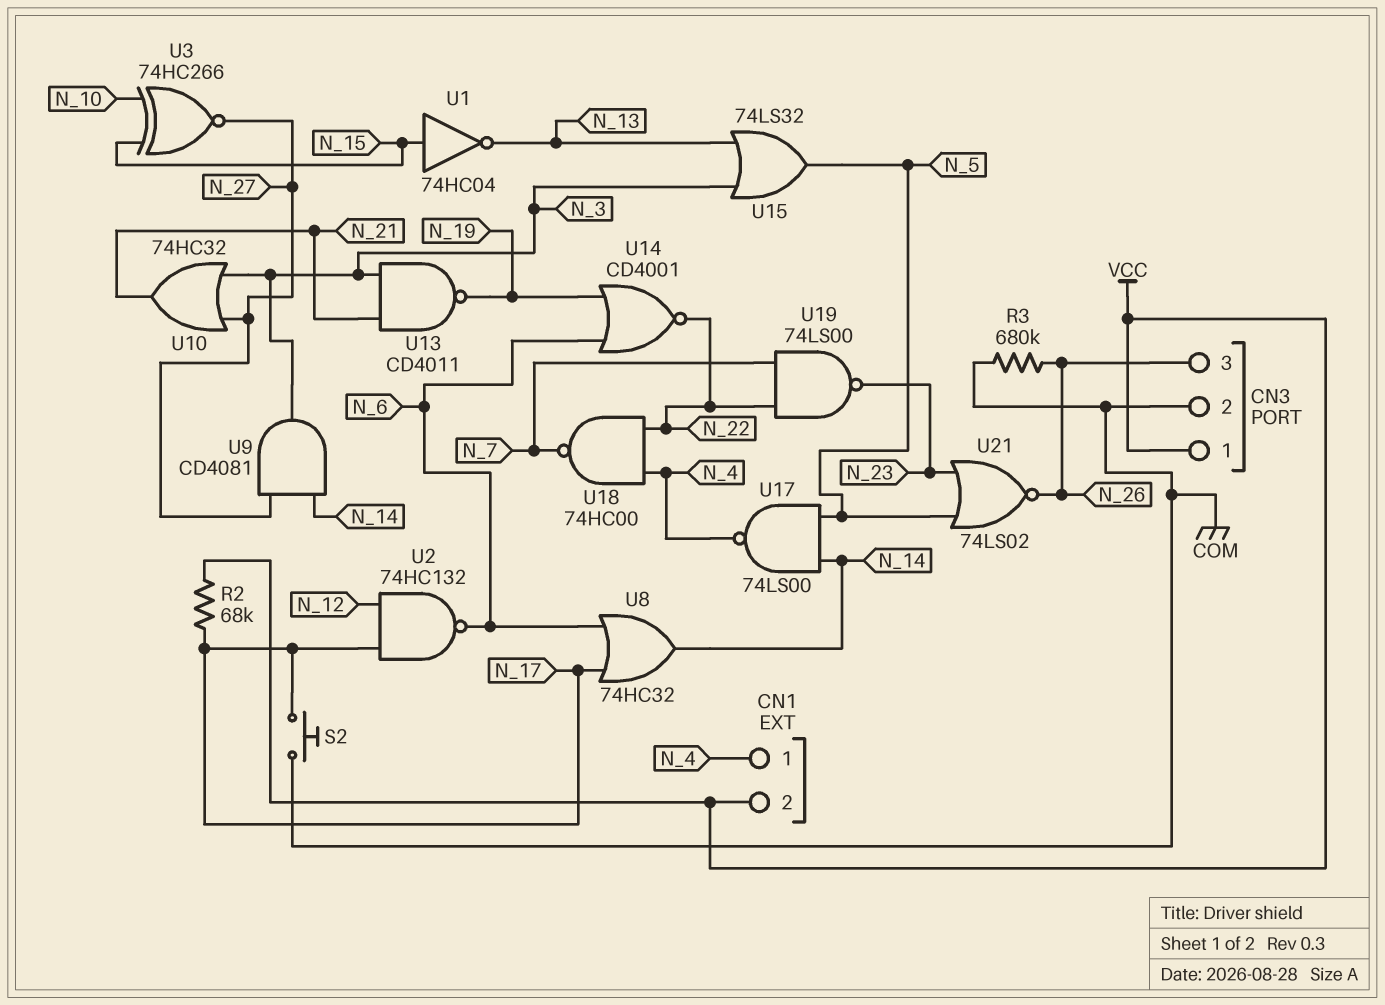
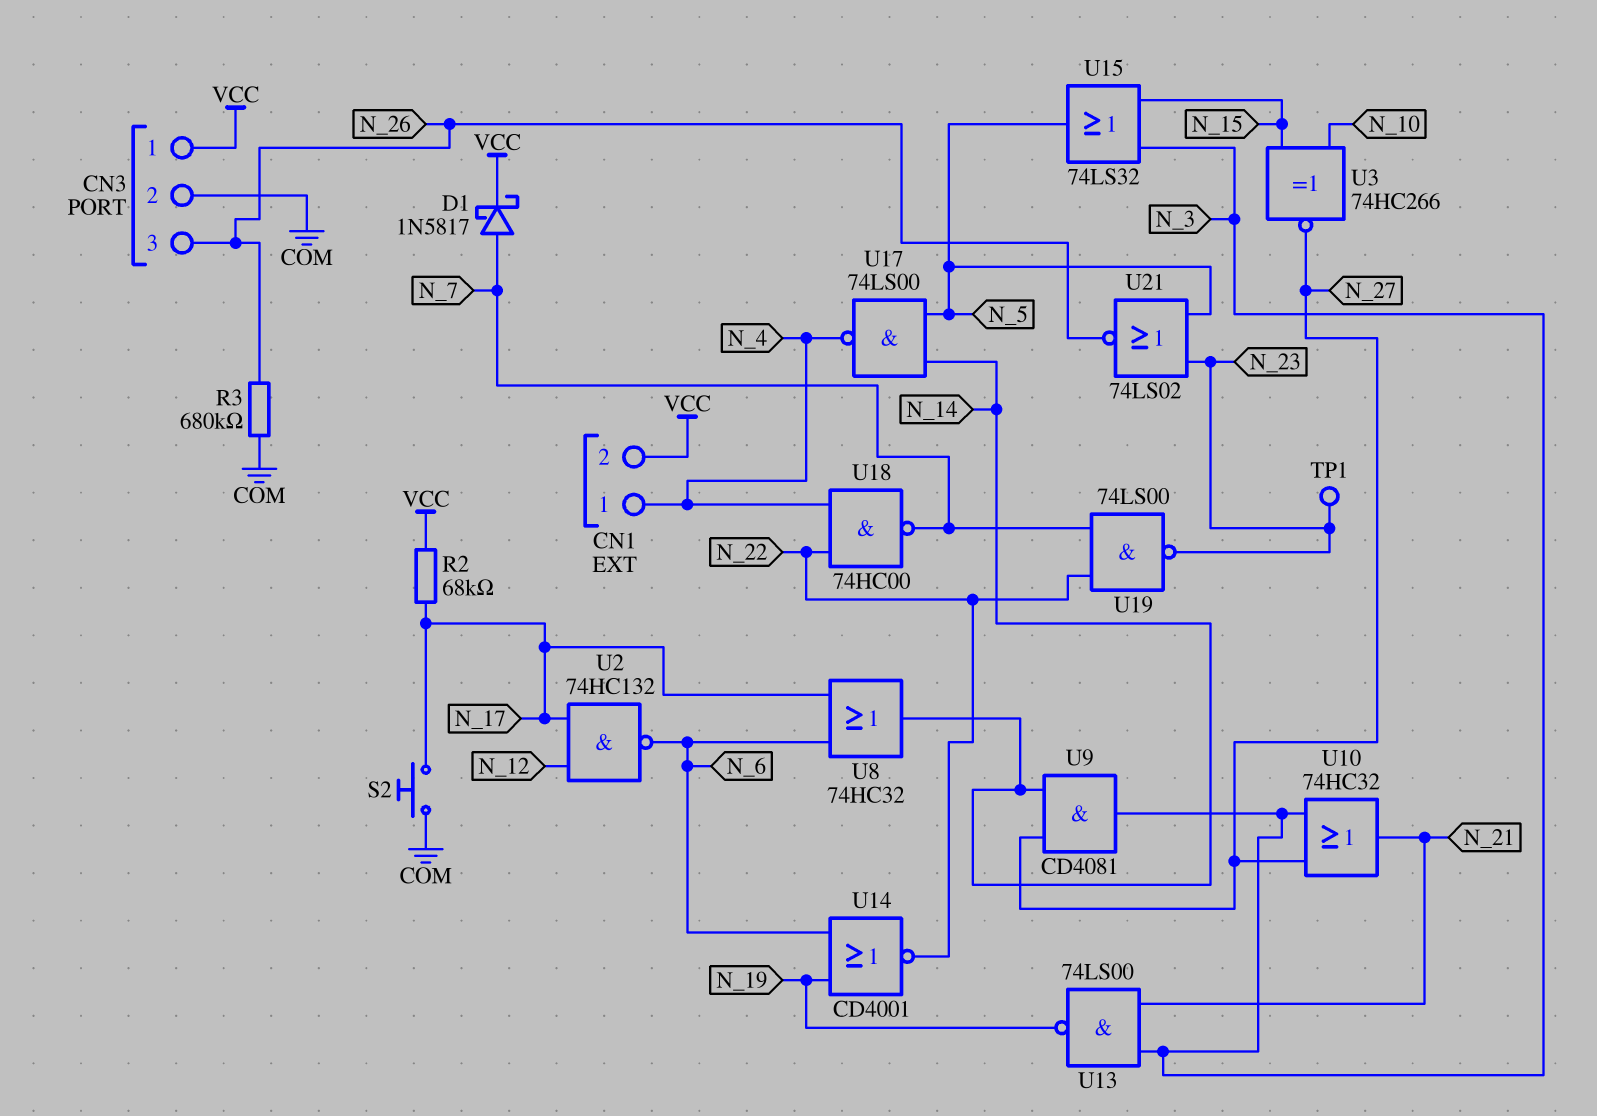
D1: none -> schottky 1N5817 (A N_7, K VCC)
TP1: none -> test point (N_23)
U1: NOT 74HC04 (in N_15, out N_13) -> none
U13: NAND CD4011 (in N_3, in N_21, out N_19) -> NAND 74LS00 (in N_3, in N_21, out N_19)
U15: OR 74LS32 (in N_3, in N_13, out N_5) -> OR 74LS32 (in N_3, in N_15, out N_5)

